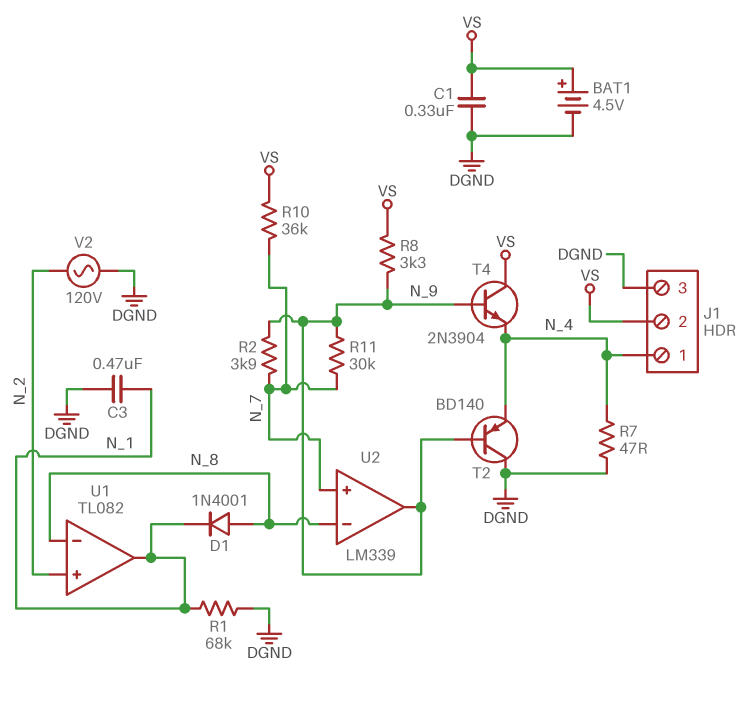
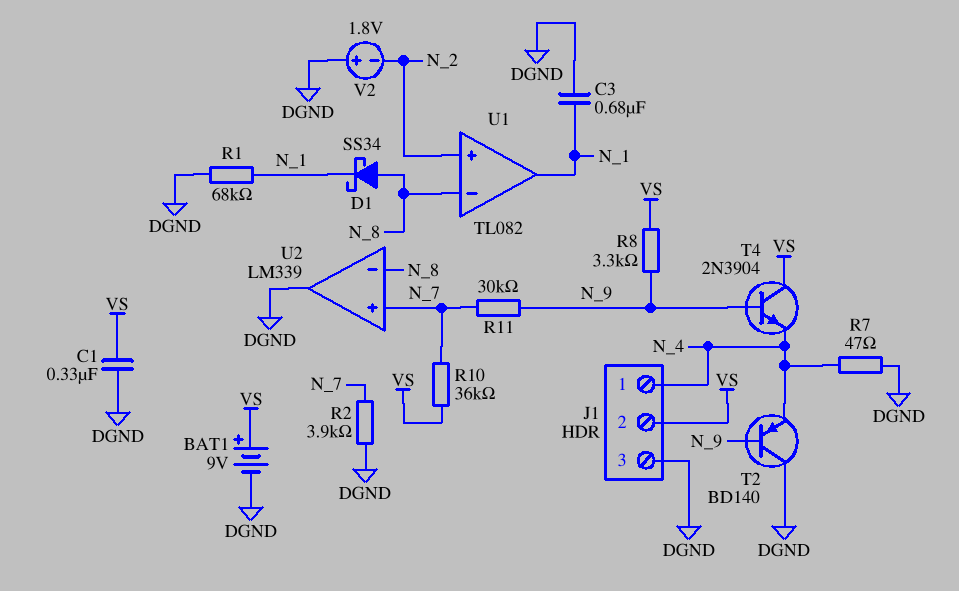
BAT1: 4.5V (plus VS, minus DGND) -> 9V (plus VS, minus DGND)
C3: 470nF (DGND, N_1) -> 680nF (DGND, N_1)
D1: diode 1N4001 (A N_8, K N_1) -> schottky SS34 (A N_8, K N_1)
R2: 3.9k (N_7, N_9) -> 3.9k (DGND, N_7)
U2 pin out: N_9 -> DGND
V2: AC 120V (DGND, N_2) -> 1.8V (plus DGND, minus N_2)

